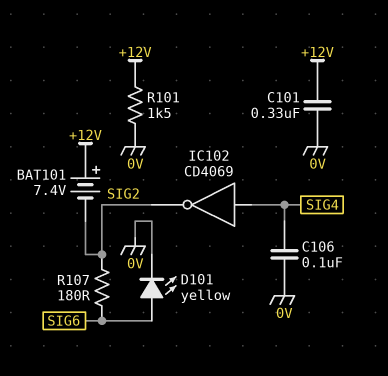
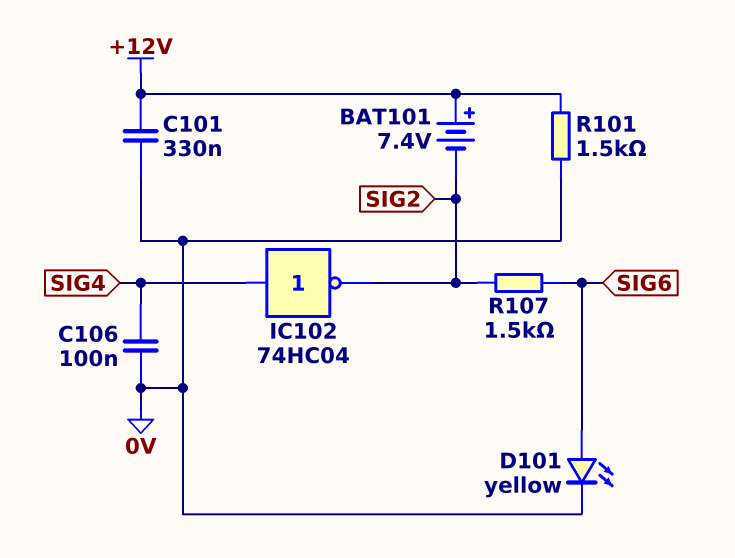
IC102: NOT CD4069 (in SIG4, out SIG2) -> NOT 74HC04 (in SIG4, out SIG2)
R107: 180 (SIG2, SIG6) -> 1.5k (SIG2, SIG6)

